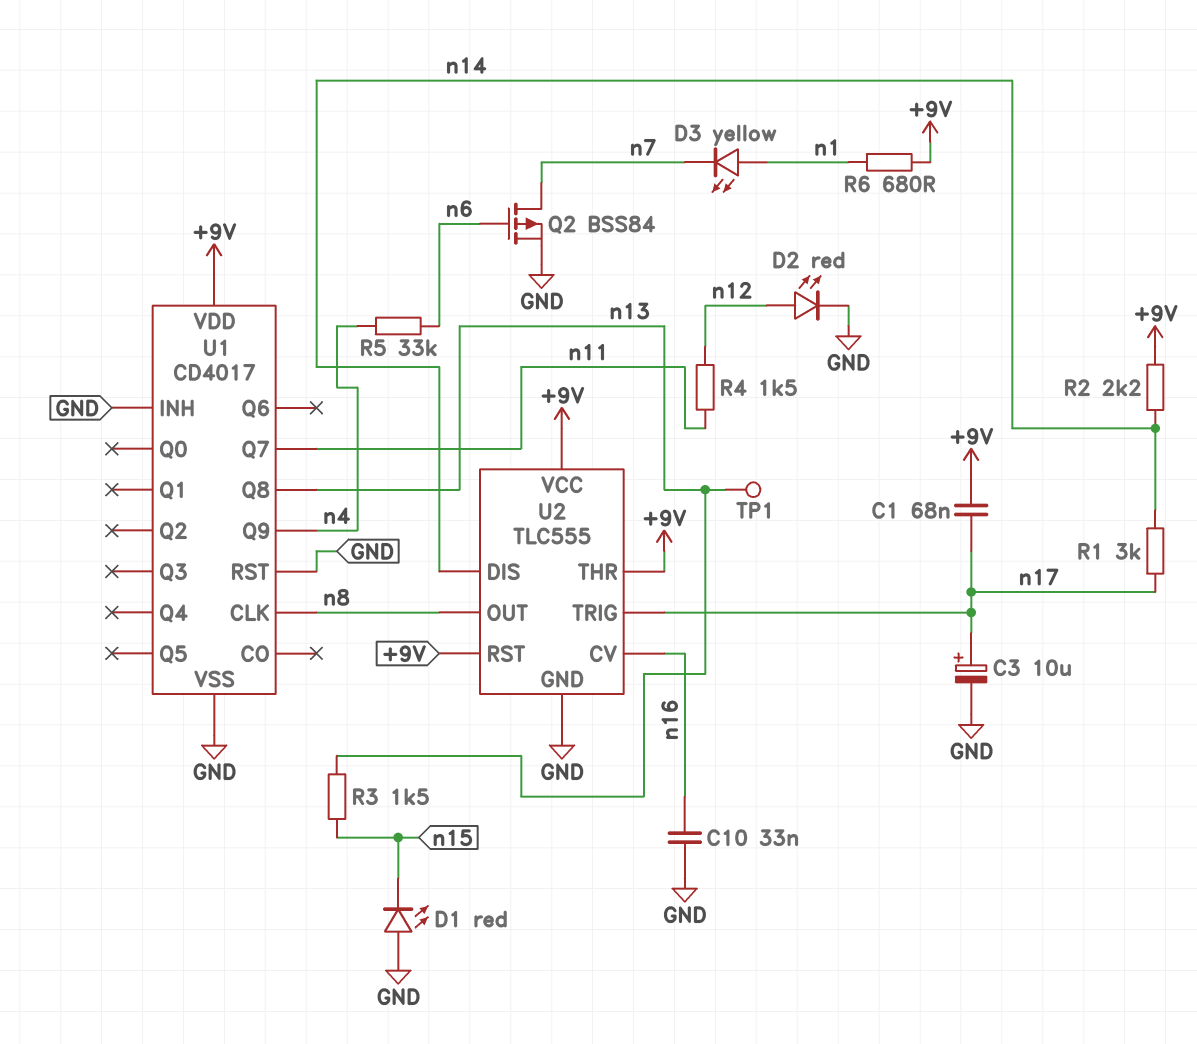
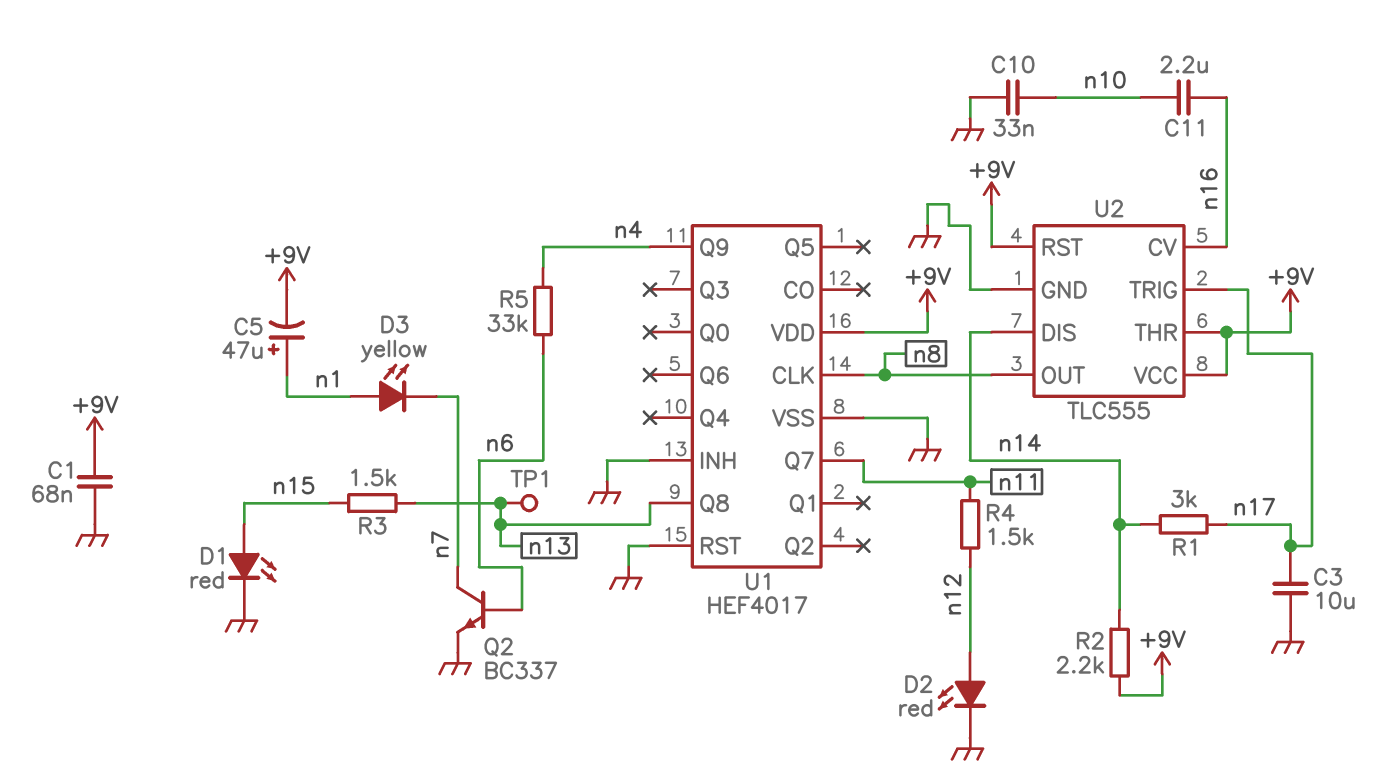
C1: 68nF (+9V, n17) -> 68nF (+9V, GND)
C3: 10uF (plus n17, minus GND) -> 10uF (GND, n17)
C5: none -> 47uF (plus n1, minus +9V)
C10: 33nF (GND, n16) -> 33nF (GND, n10)
C11: none -> 2.2uF (n10, n16)
D1: LED red (A GND, K n15) -> LED red (A n15, K GND)
Q2: PMOS BSS84 (G n6, D n7, S GND) -> NPN BC337 (B n6, C n7, E GND)
R6: 680 (+9V, n1) -> none
U1: CD4017 -> HEF4017

